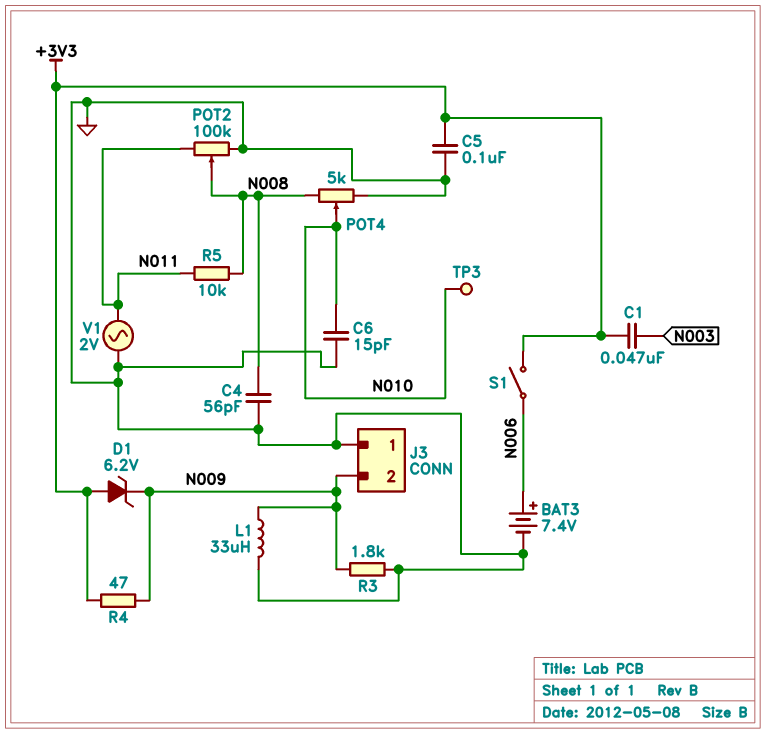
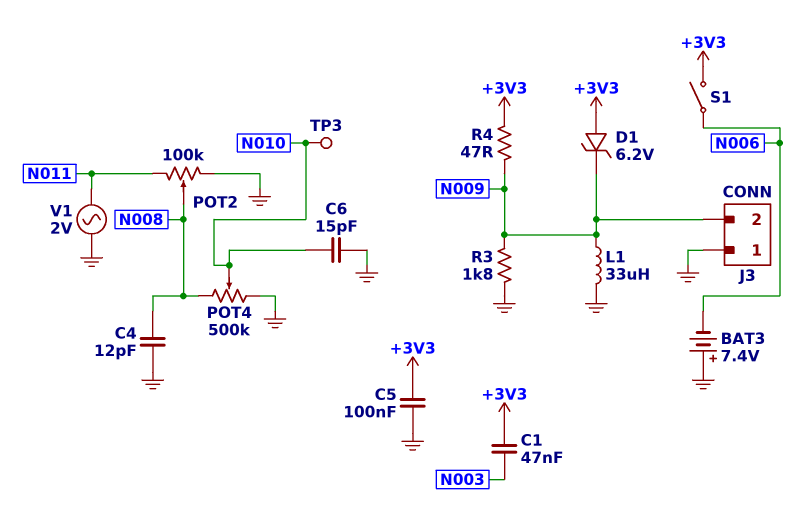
BAT3: 7.4V (plus N006, minus GND) -> 7.4V (plus GND, minus N006)
C4: 56pF (GND, N008) -> 12pF (GND, N008)
POT4: 5k (GND, N008, wiper N010) -> 500k (GND, N008, wiper N010)
R5: 10k (N008, N011) -> none

